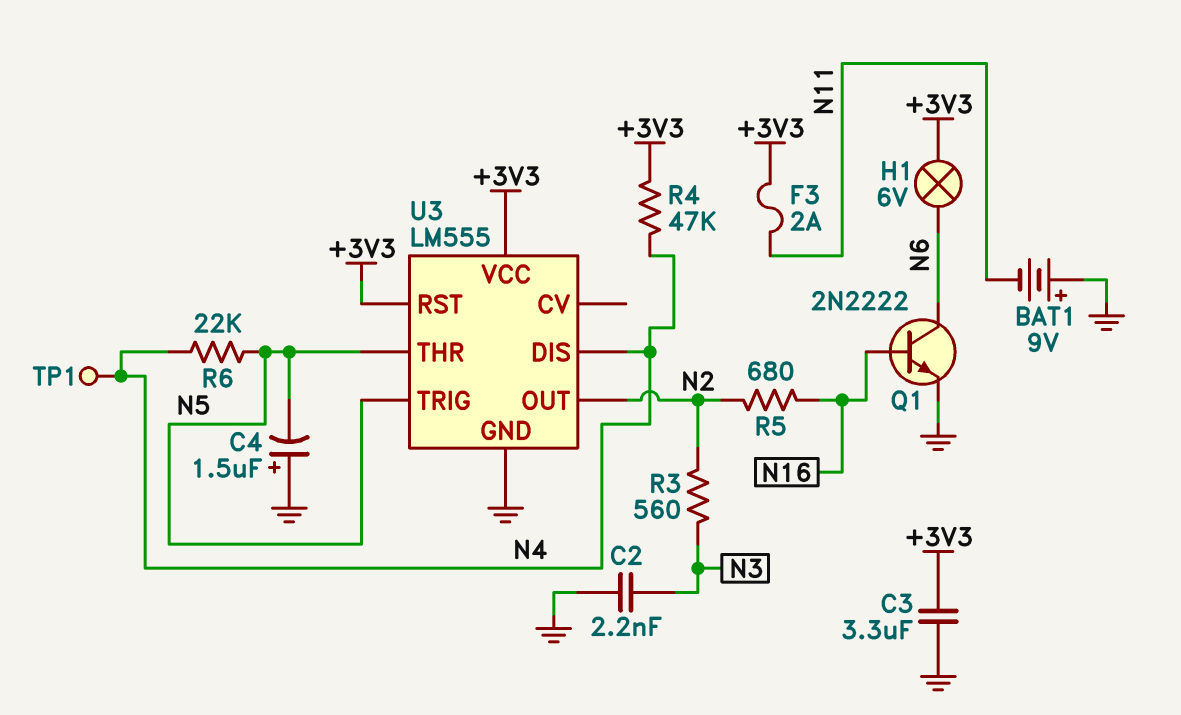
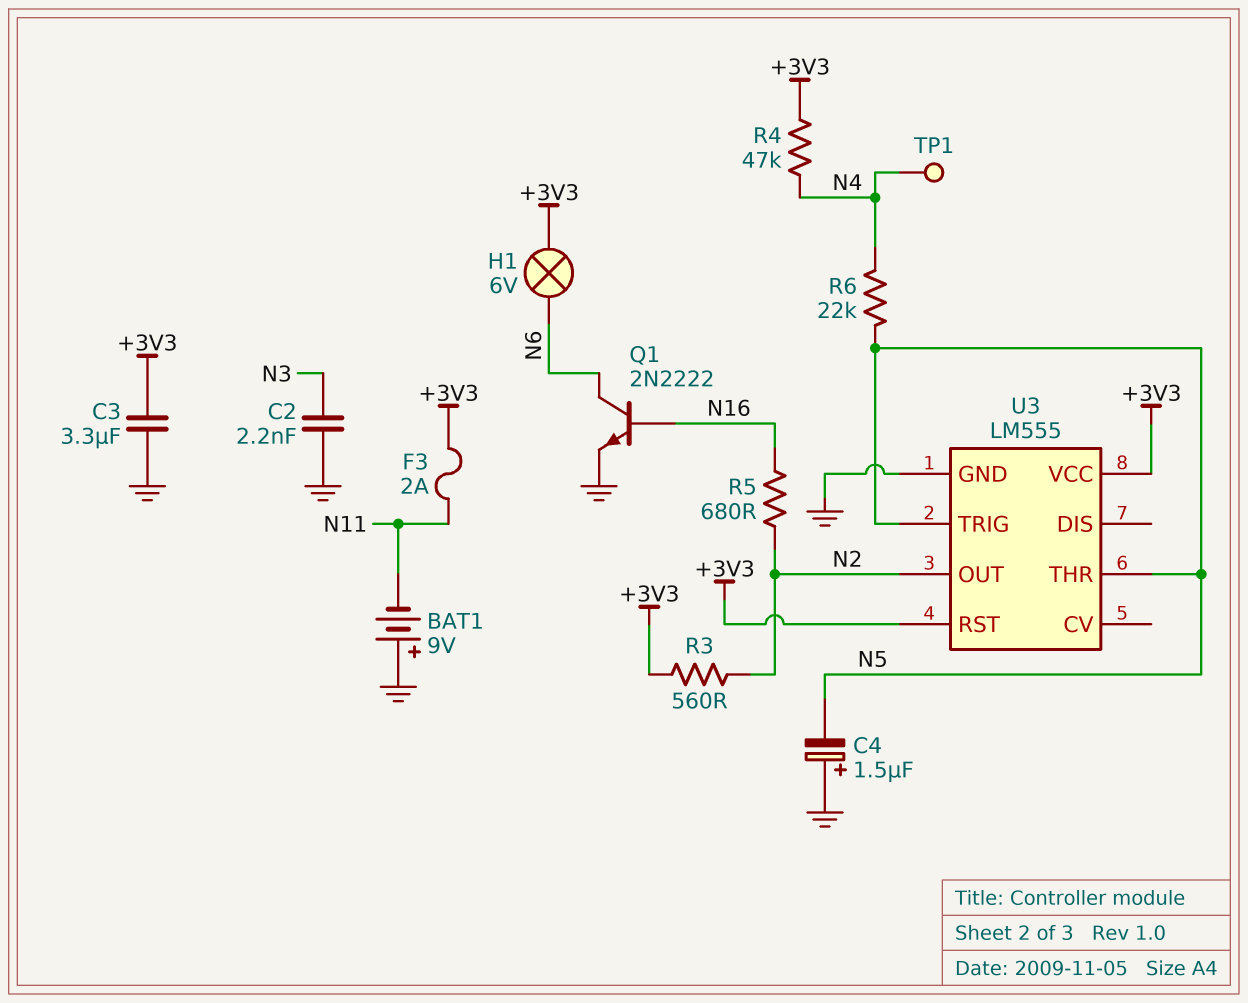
R3: 560 (N2, N3) -> 560 (+3V3, N2)
U3 pin DIS: N4 -> none

